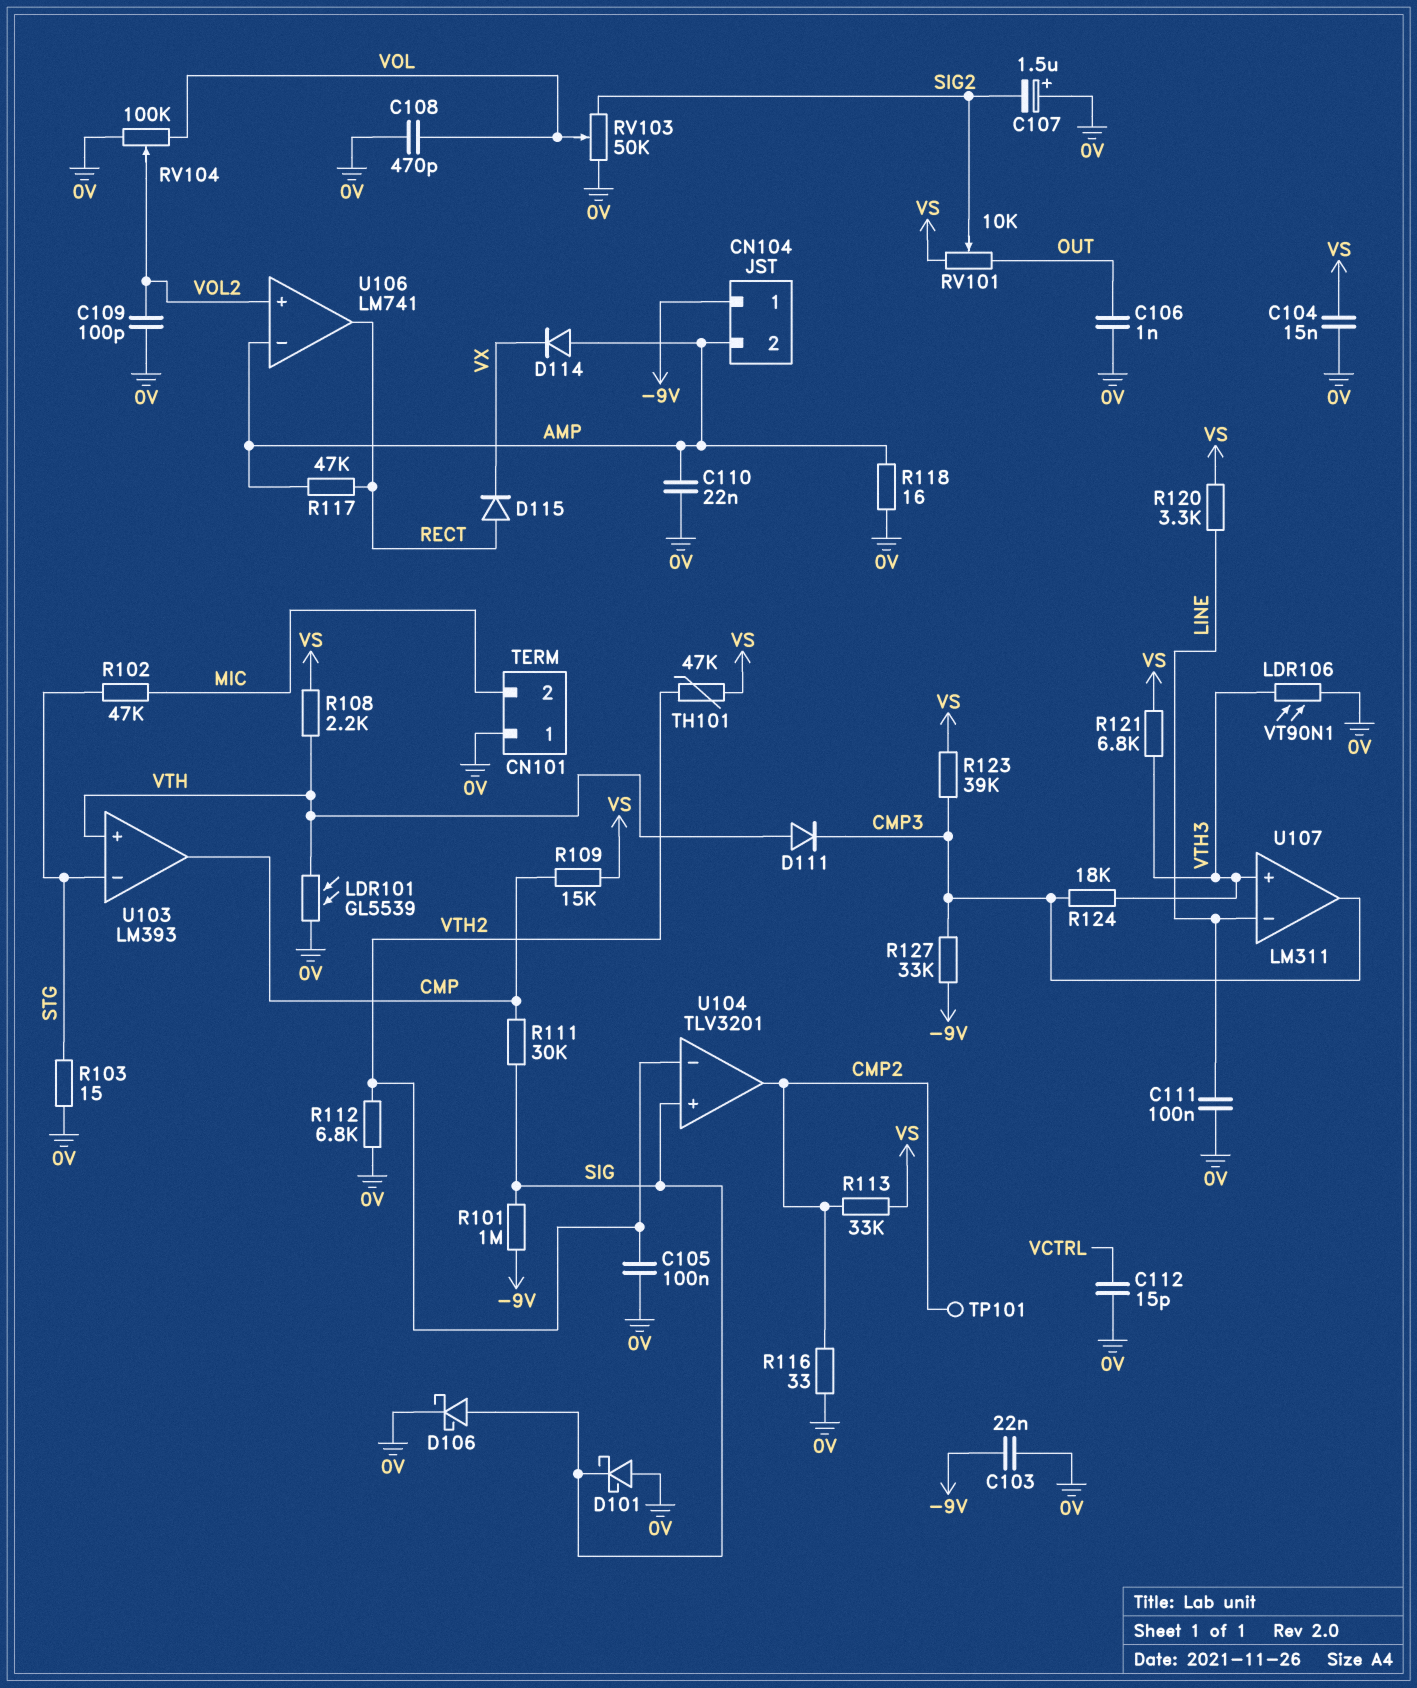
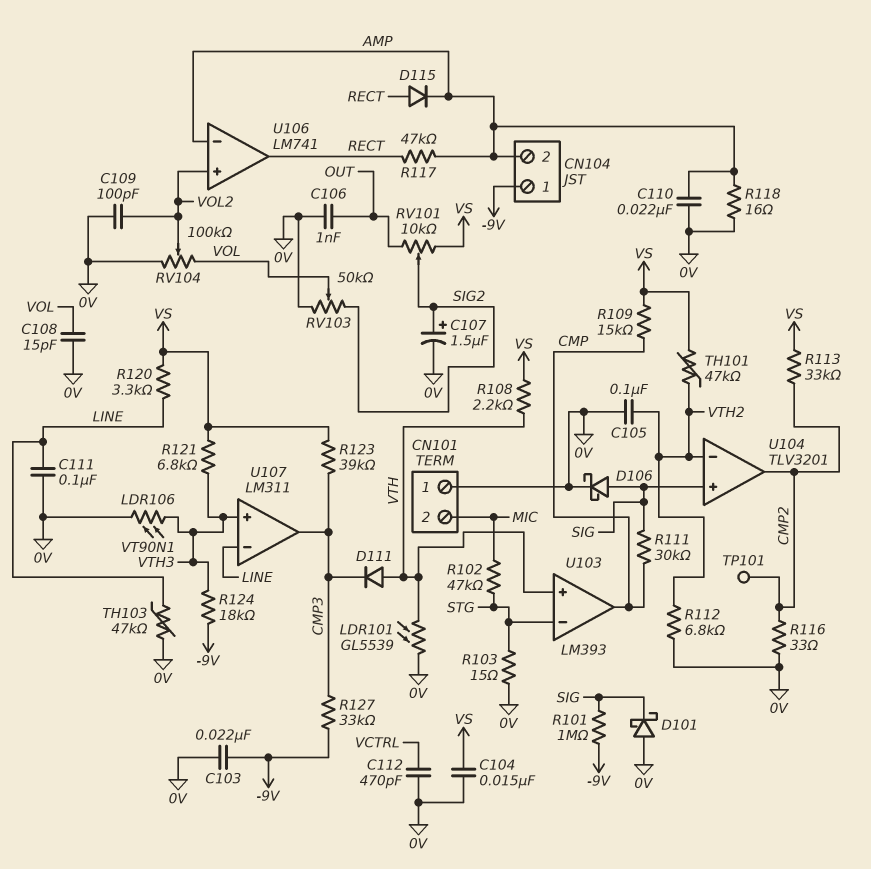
C107: 1.5uF (plus 0V, minus SIG2) -> 1.5uF (plus SIG2, minus 0V)
C108: 470pF (0V, VOL) -> 15pF (0V, VOL)
C112: 15pF (0V, VCTRL) -> 470pF (0V, VCTRL)
D114: diode (A AMP, K VX) -> none
D115: diode (A RECT, K VX) -> diode (A RECT, K AMP)
R124: 18k (CMP3, VTH3) -> 18k (-9V, VTH3)
TH103: none -> 47k (0V, LINE)

